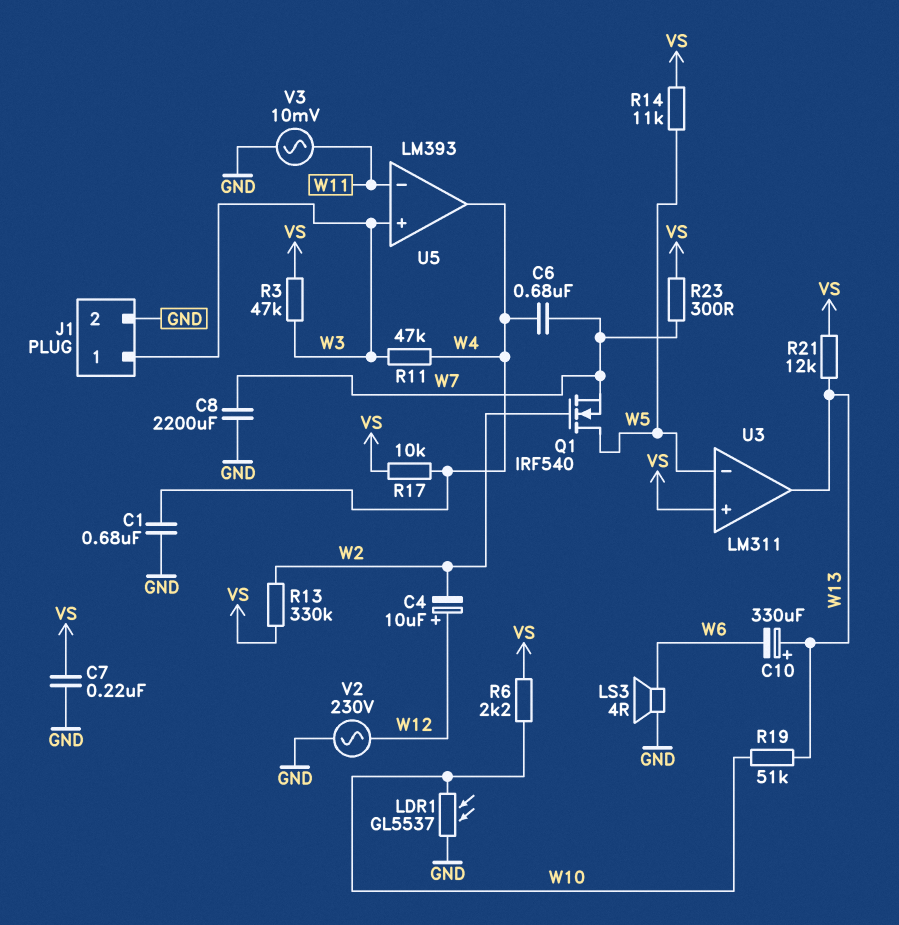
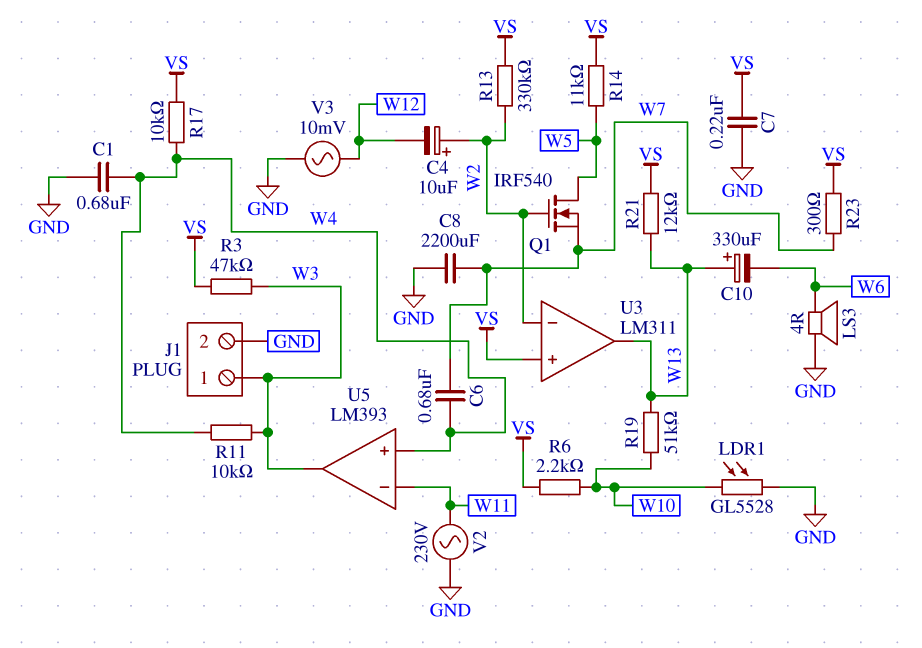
C4: 10uF (plus W12, minus W2) -> 10uF (plus W2, minus W12)
LDR1: GL5537 (GND, W10) -> GL5528 (GND, W10)
R11: 47k (W3, W4) -> 10k (W3, W4)
U3 pin in-: W5 -> W2
U5 pin in+: W3 -> W4
U5 pin out: W4 -> W3
V2: AC 230V (GND, W12) -> AC 230V (GND, W11)
V3: AC 10mV (GND, W11) -> AC 10mV (GND, W12)

